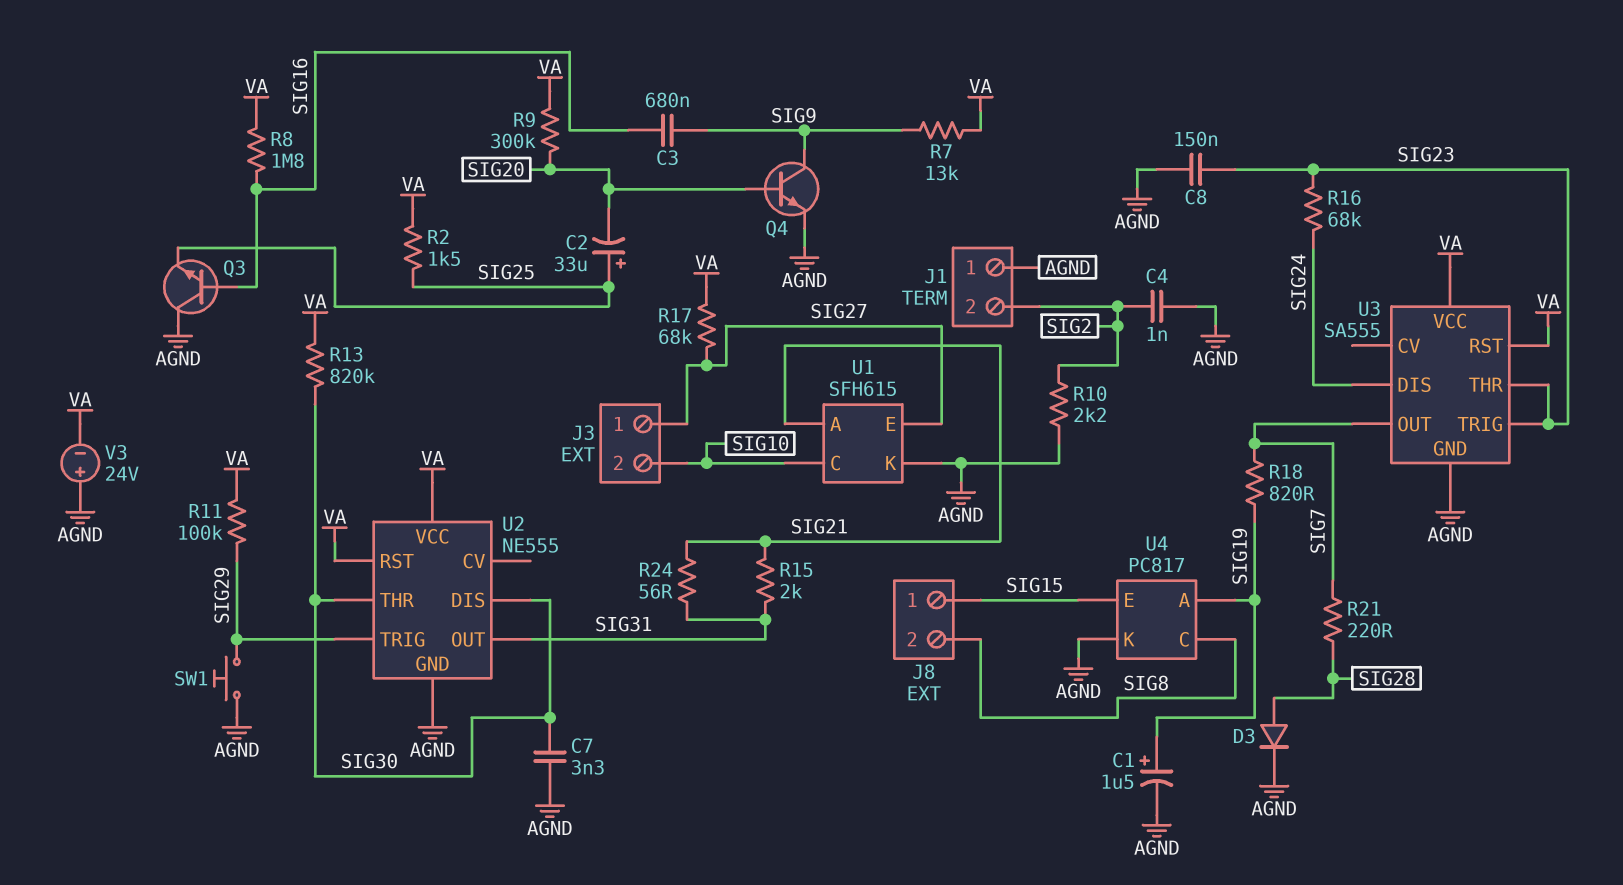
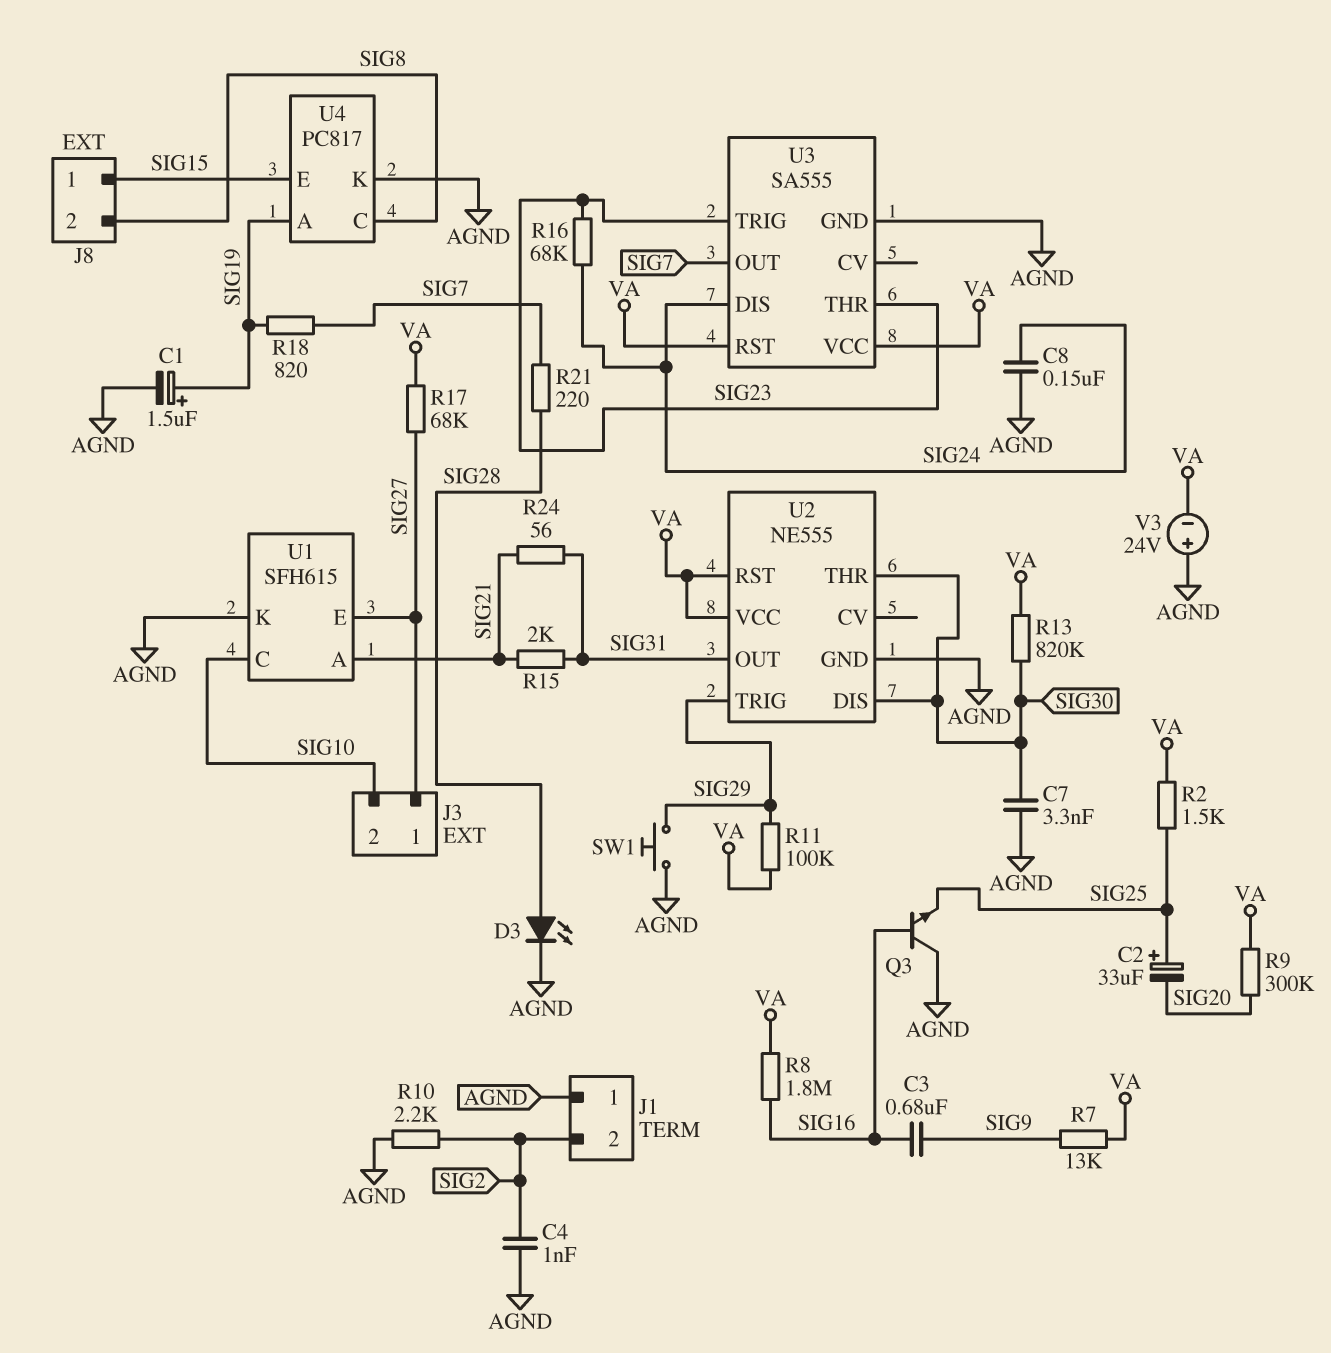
C8: 150nF (AGND, SIG23) -> 150nF (AGND, SIG24)
D3: diode (A SIG28, K AGND) -> LED (A SIG28, K AGND)
Q4: NPN (B SIG20, C SIG9, E AGND) -> none

